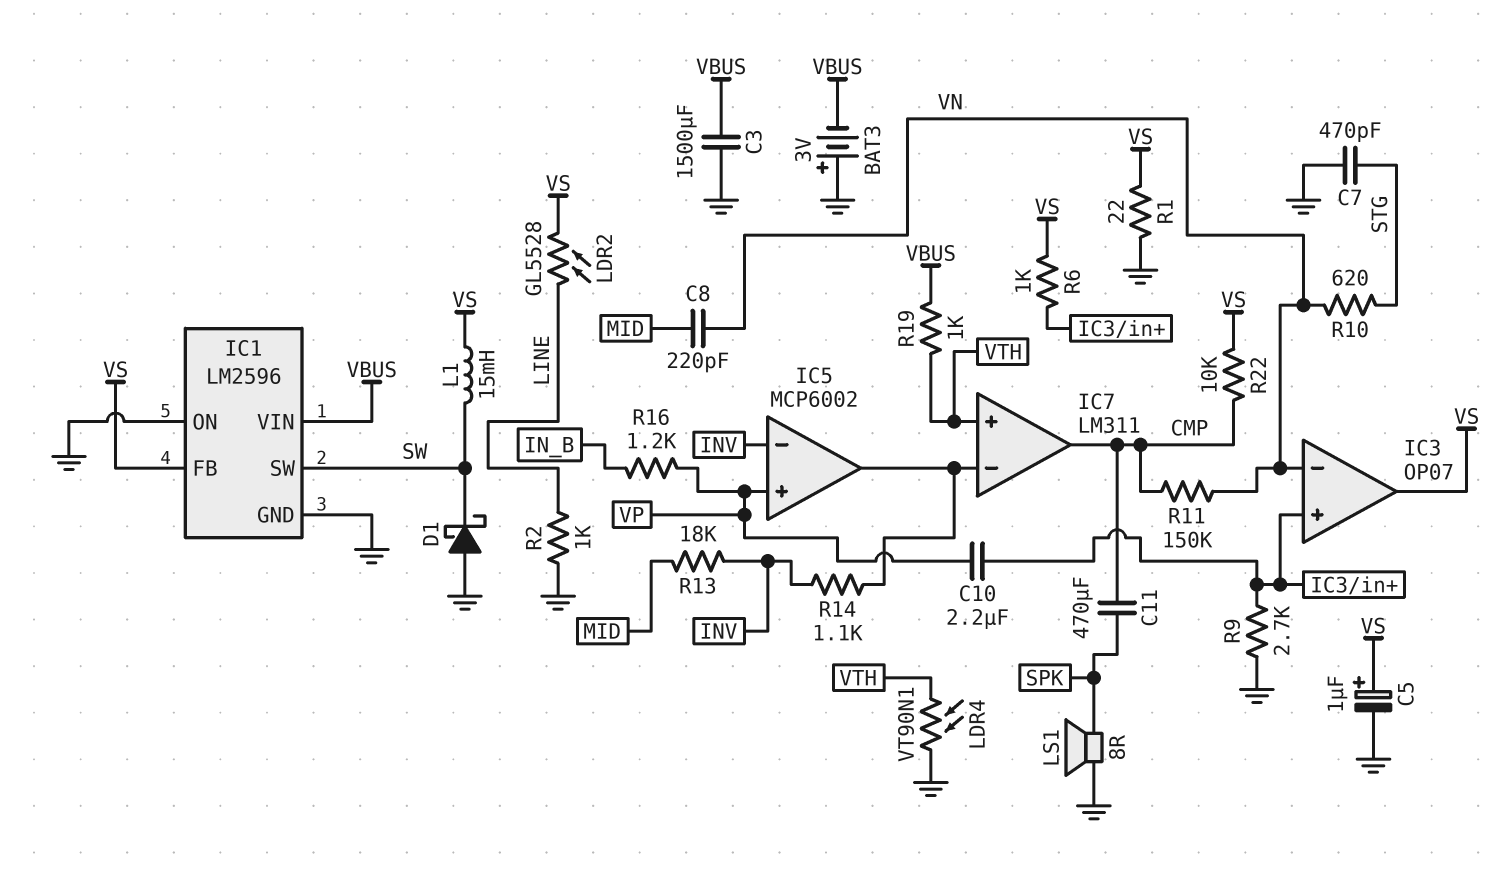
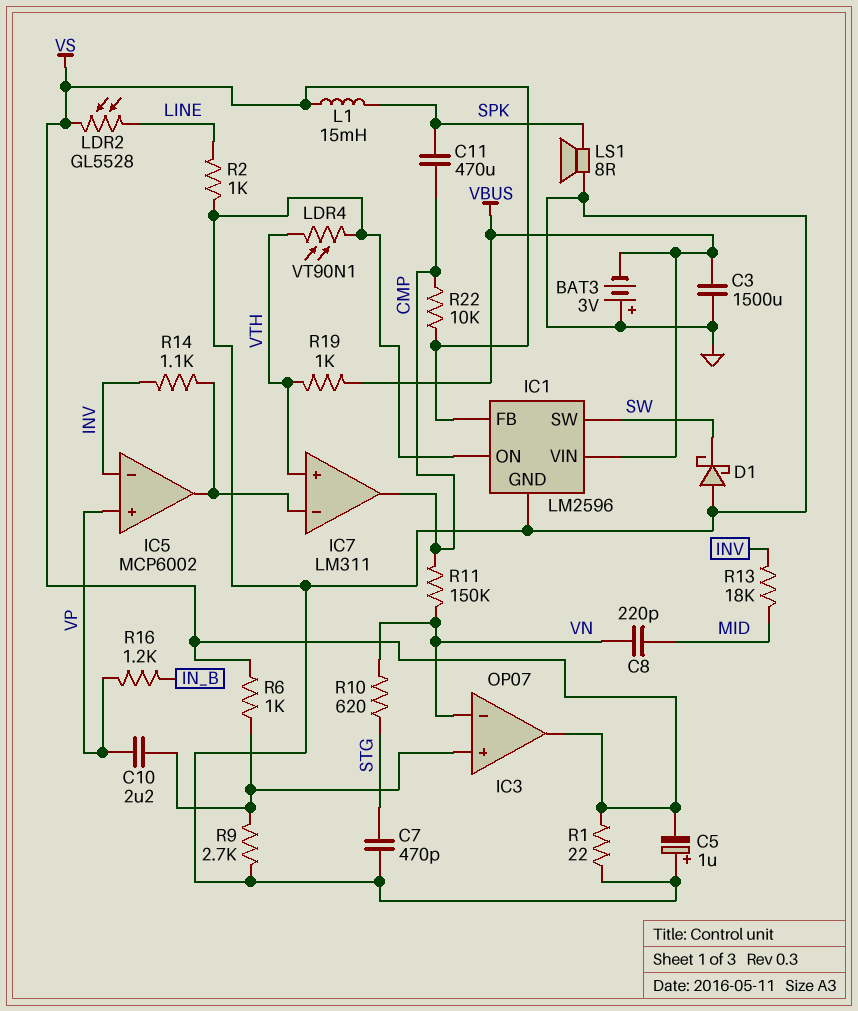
C5: 1uF (plus VS, minus GND) -> 1uF (plus GND, minus VS)
L1: 15mH (SW, VS) -> 15mH (SPK, VS)

